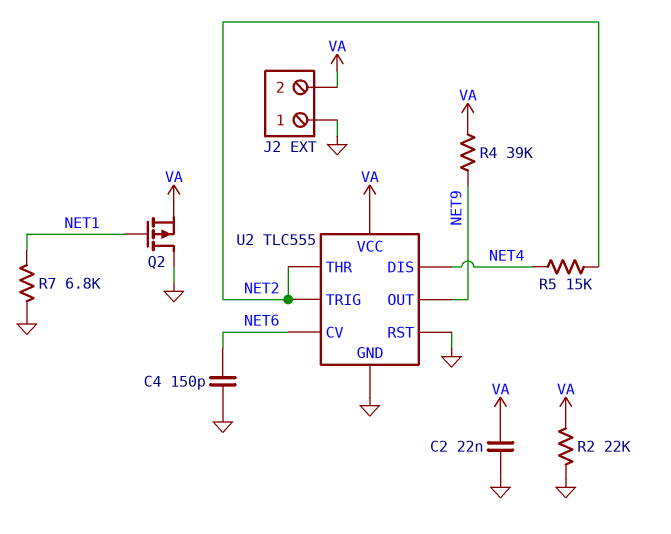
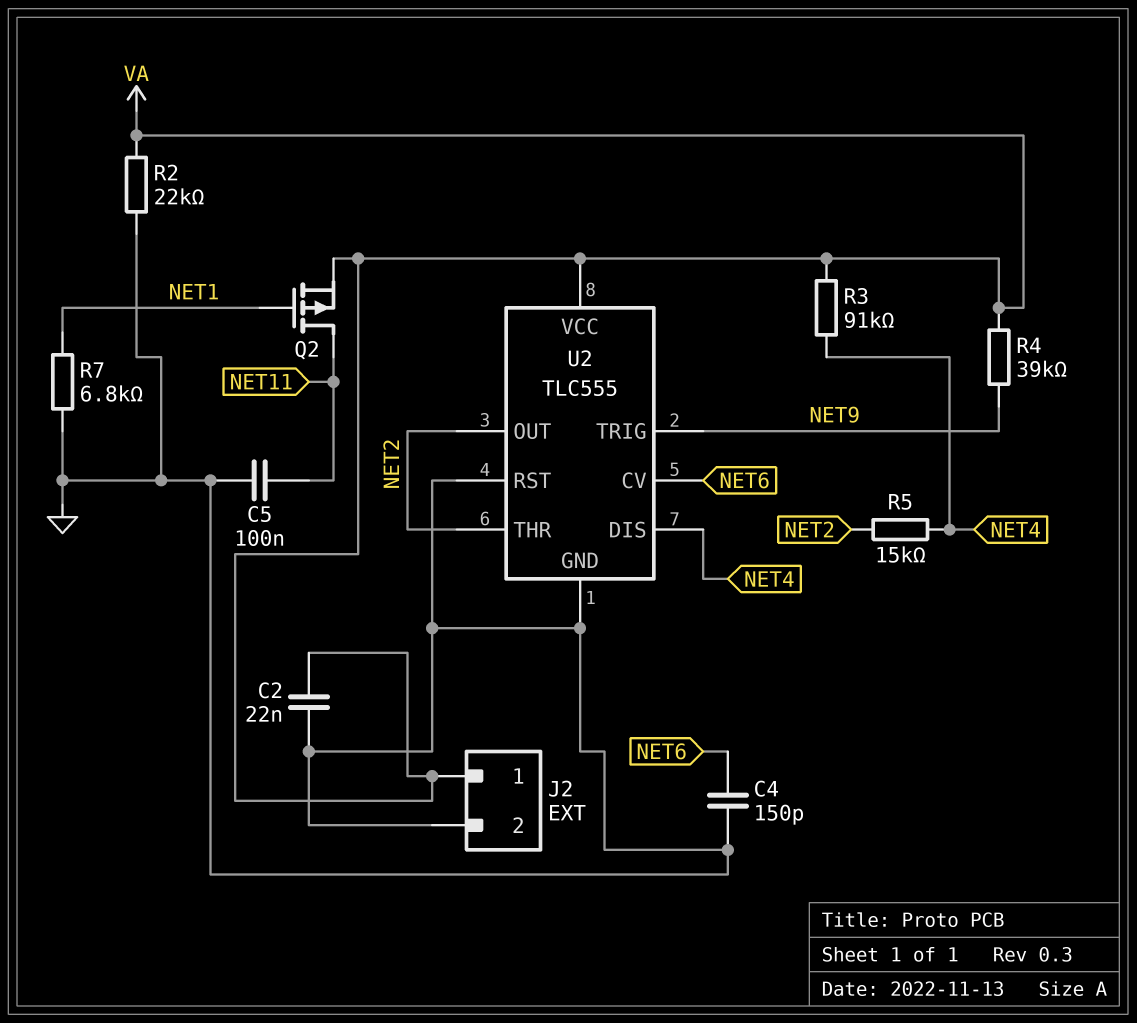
C5: none -> 100nF (GND, NET11)
J2 pin 1: GND -> VA
J2 pin 2: VA -> GND
Q2: PMOS (G NET1, D GND, S VA) -> PMOS (G NET1, D NET11, S VA)
R3: none -> 91k (NET4, VA)
U2 pin OUT: NET9 -> NET2
U2 pin TRIG: NET2 -> NET9

